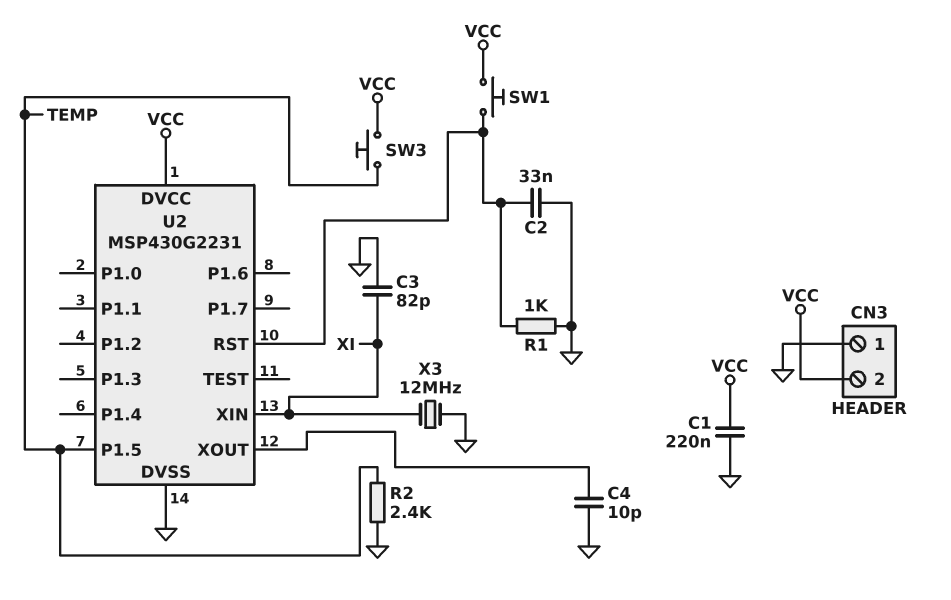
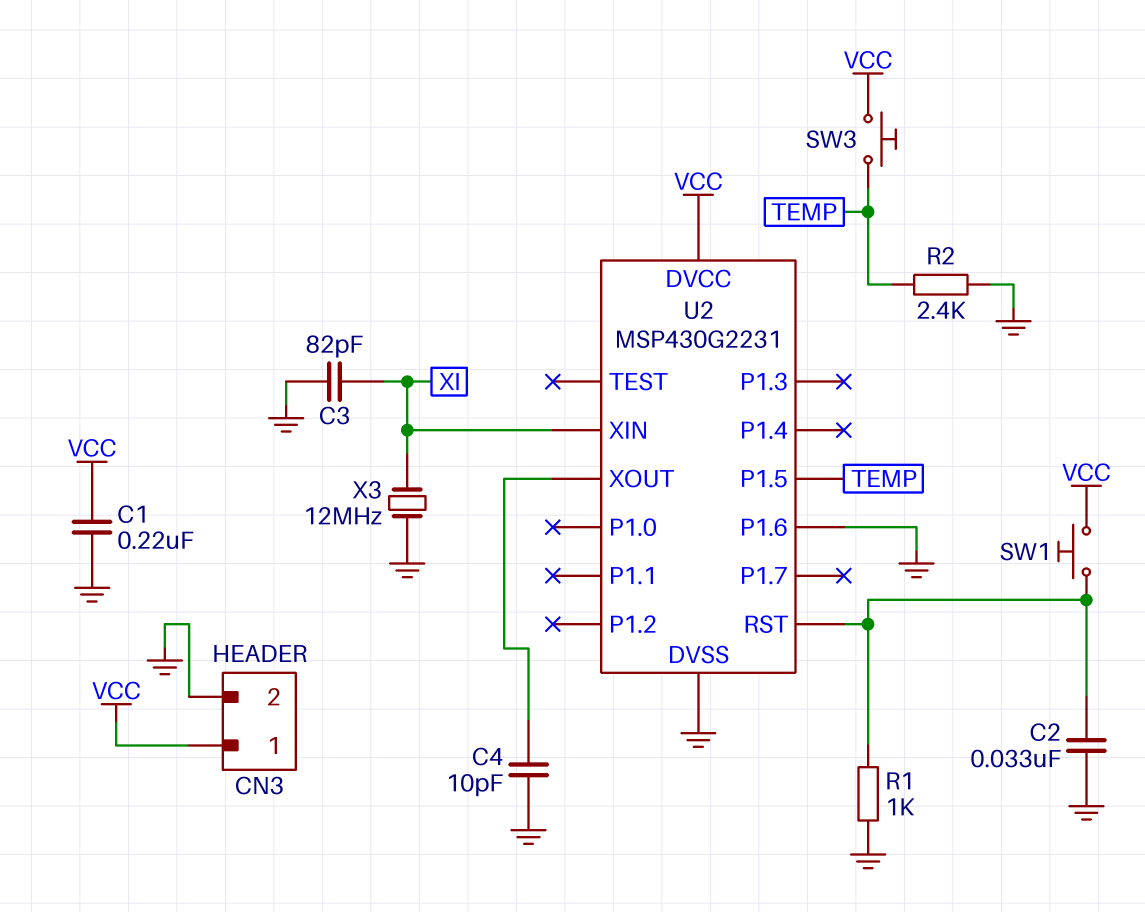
CN3 pin 1: GND -> VCC
CN3 pin 2: VCC -> GND
U2 pin P1.6: none -> GND

